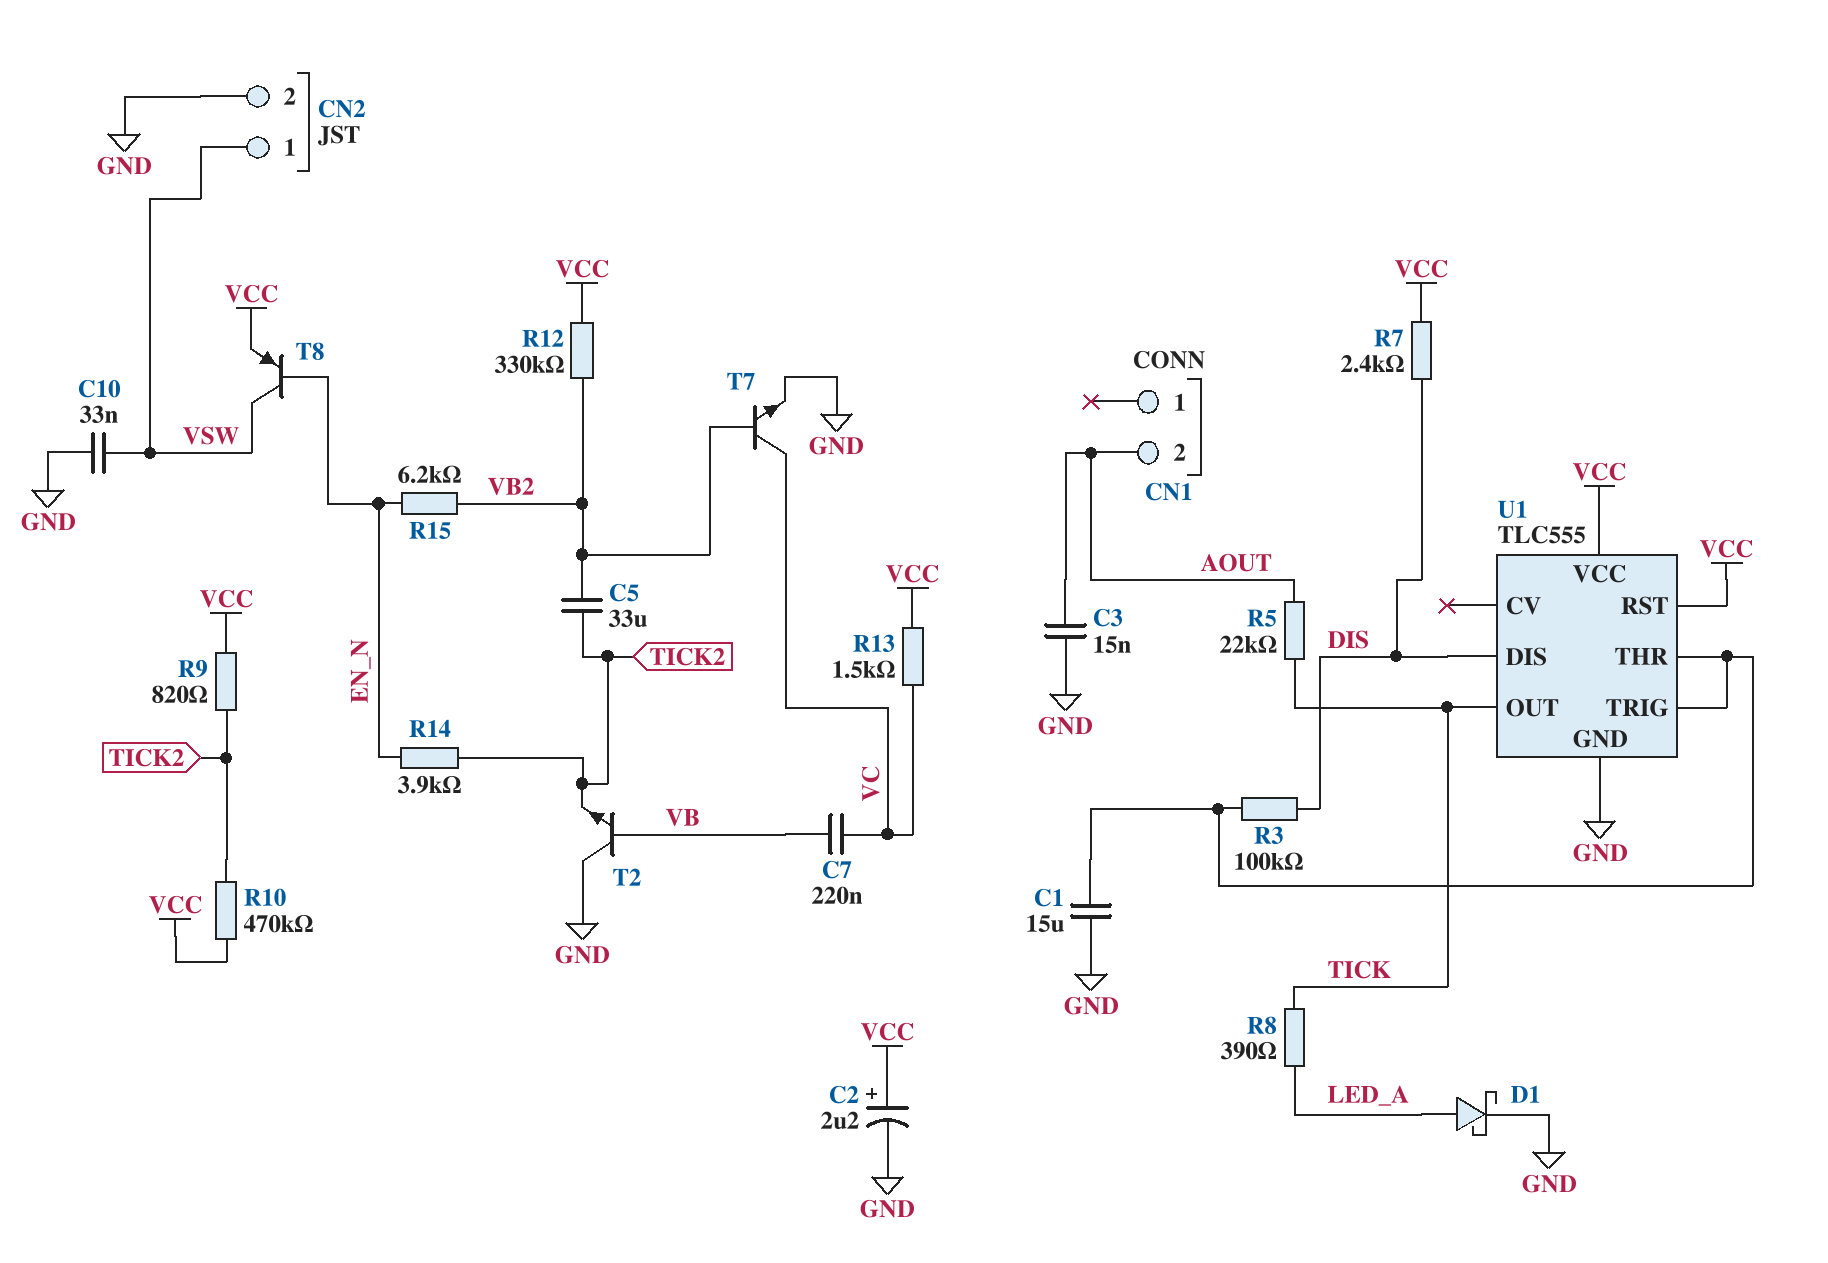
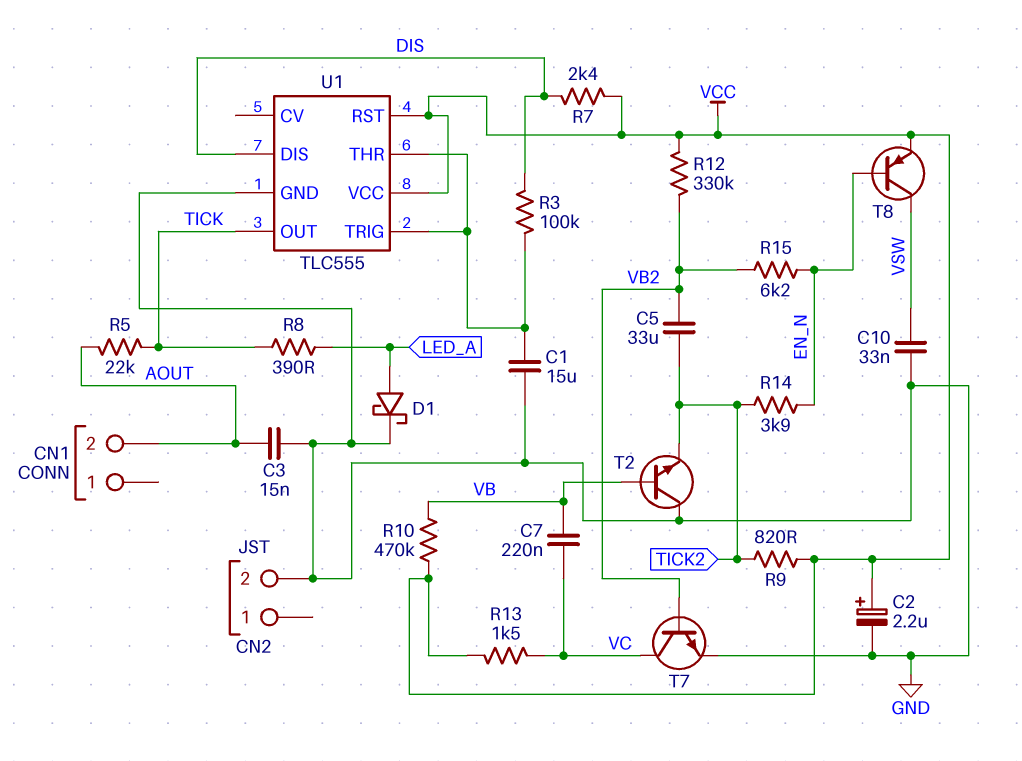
CN2 pin 1: VSW -> none
R10: 470k (TICK2, VCC) -> 470k (VB, VCC)

